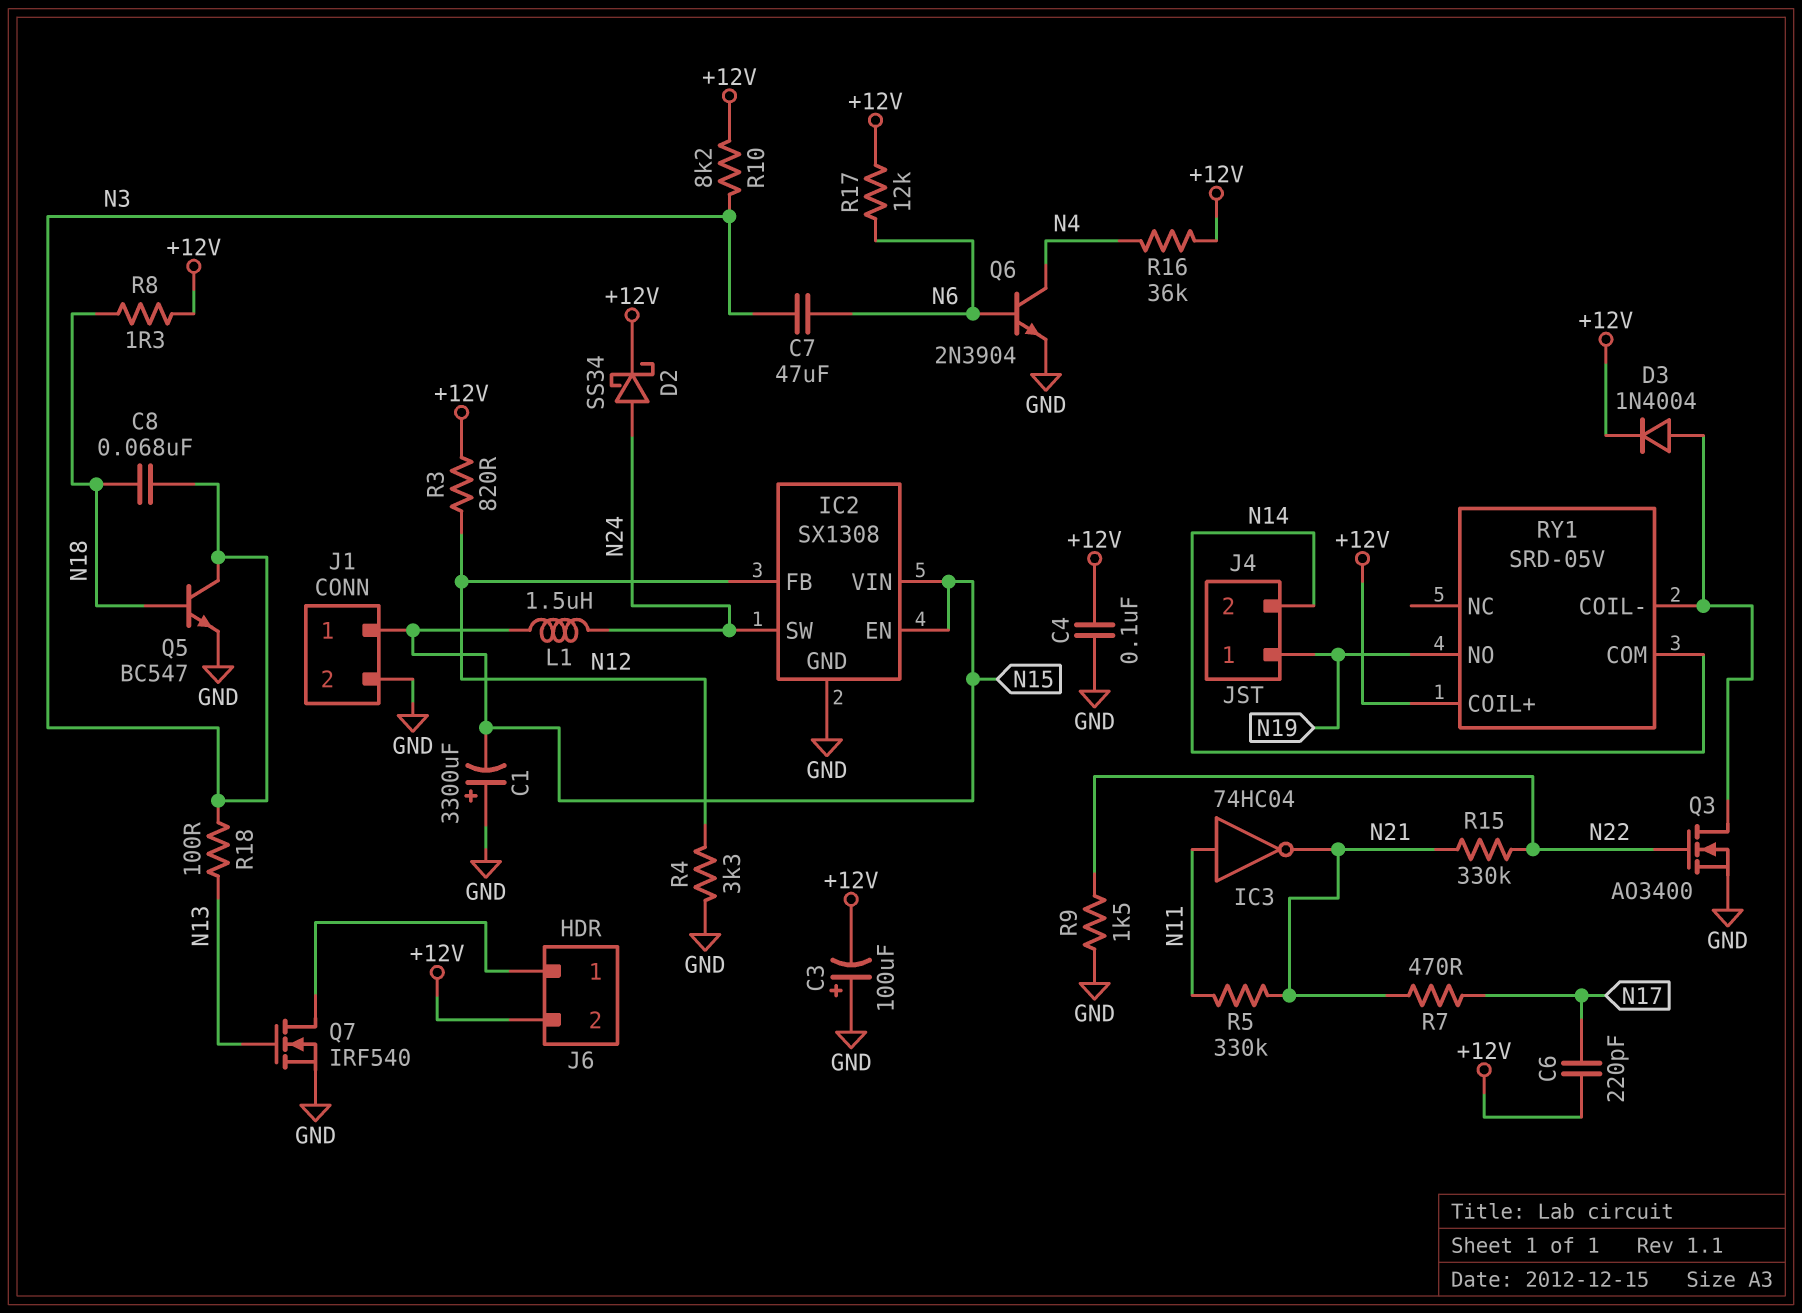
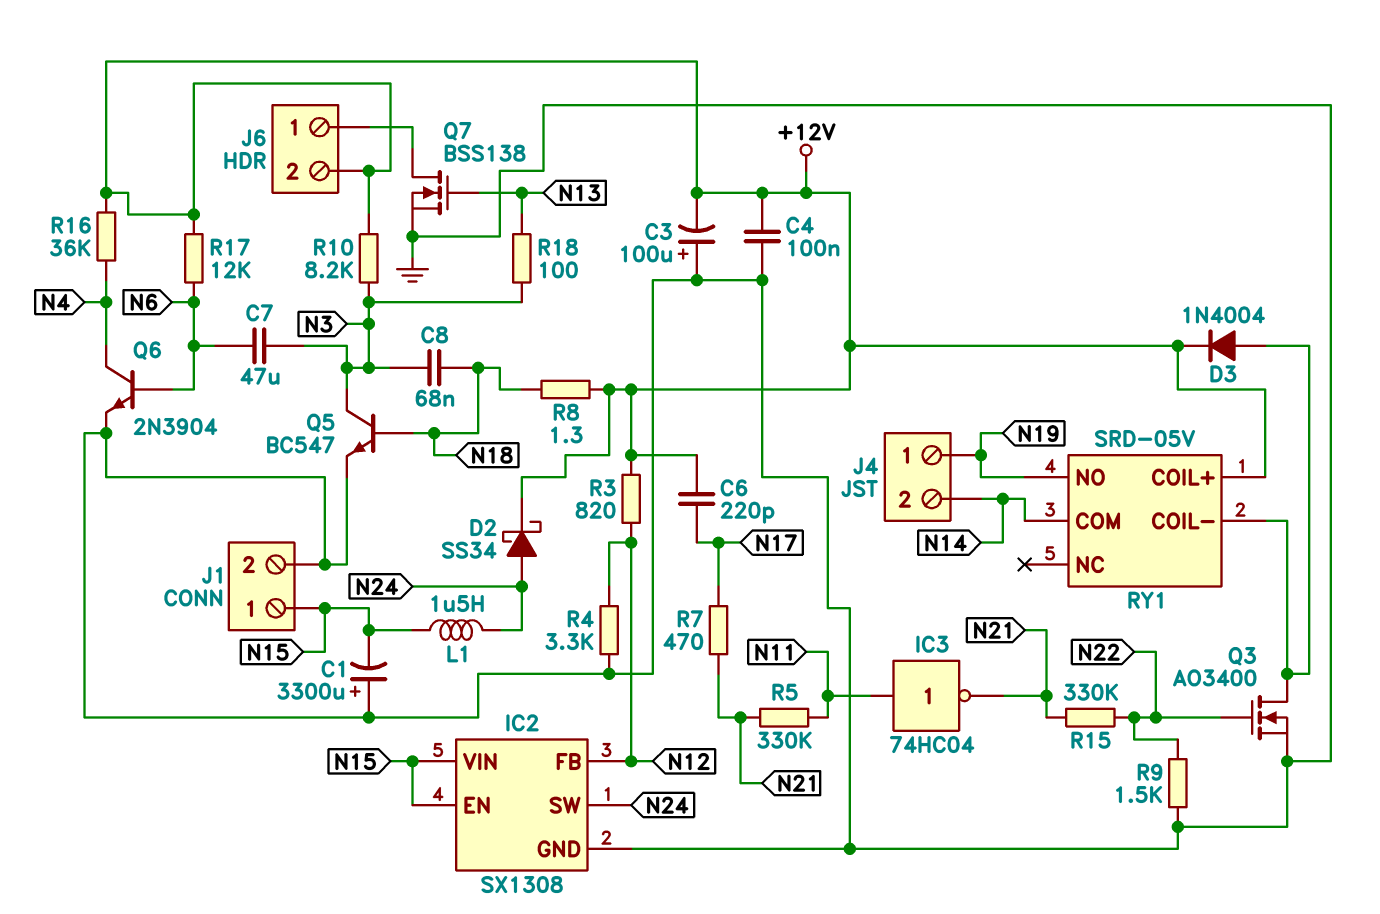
Q7: NMOS IRF540 (G N13, D J6/1, S GND) -> NMOS BSS138 (G N13, D J6/1, S GND)

